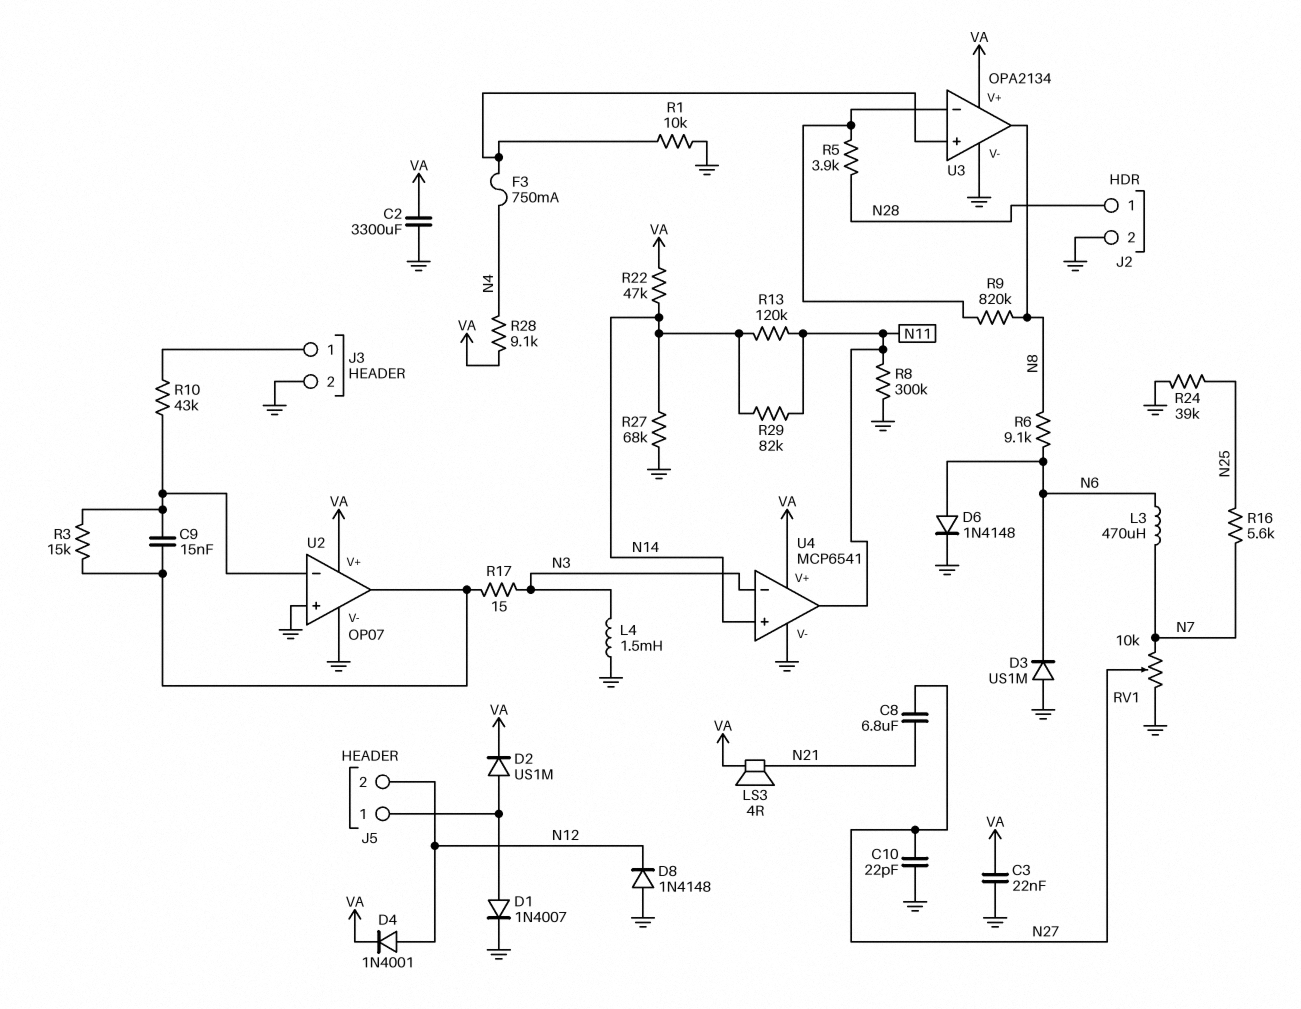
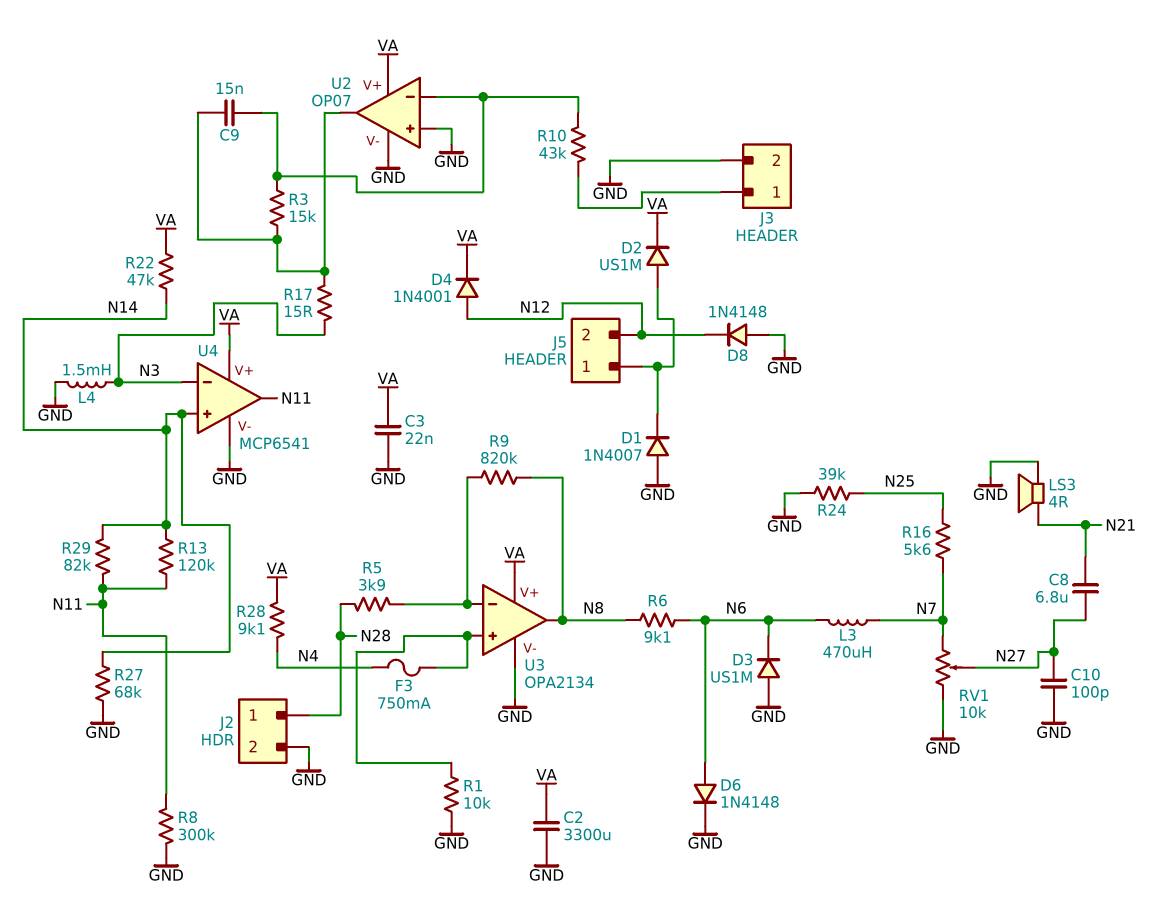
C10: 22pF (GND, N27) -> 100pF (GND, N27)
D1: diode 1N4007 (A J5/1, K GND) -> diode 1N4007 (A GND, K J5/1)
LS3: speaker 4R (N21, VA) -> speaker 4R (GND, N21)

